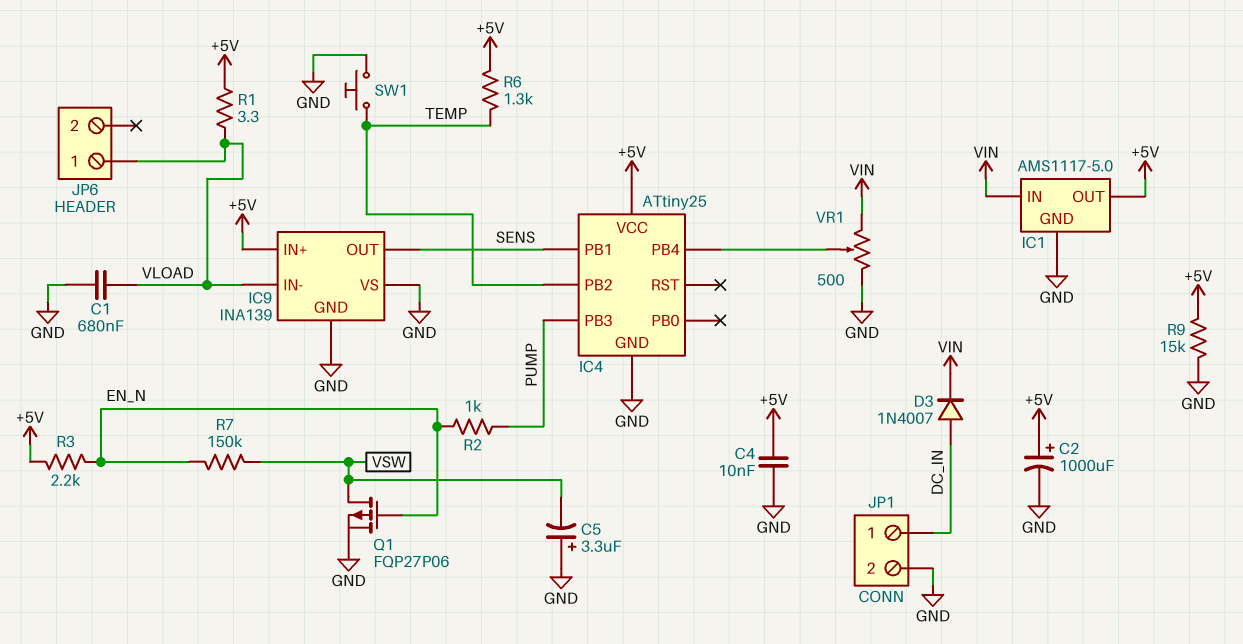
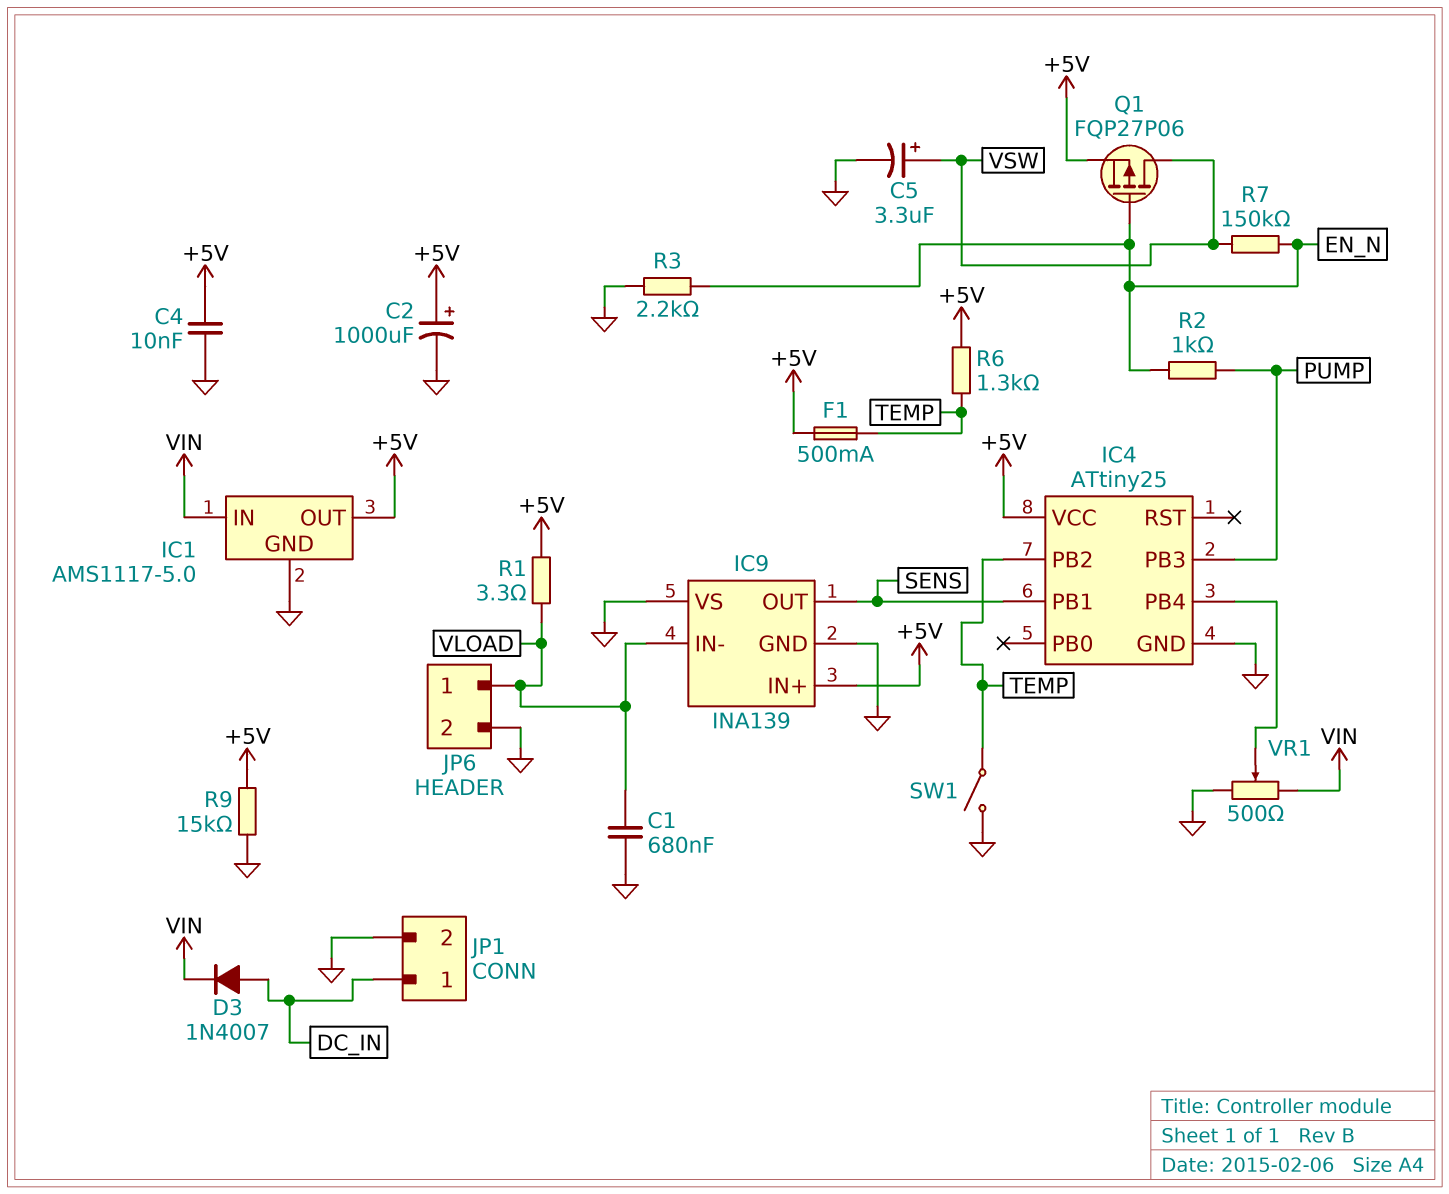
C5: 3.3uF (plus GND, minus VSW) -> 3.3uF (plus VSW, minus GND)
F1: none -> 500mA (+5V, TEMP)
JP6 pin 2: none -> GND
Q1: PMOS FQP27P06 (G EN_N, D VSW, S GND) -> PMOS FQP27P06 (G EN_N, D VSW, S +5V)
R3: 2.2k (+5V, EN_N) -> 2.2k (EN_N, GND)
SW1: button (GND, TEMP) -> switch (GND, TEMP)

